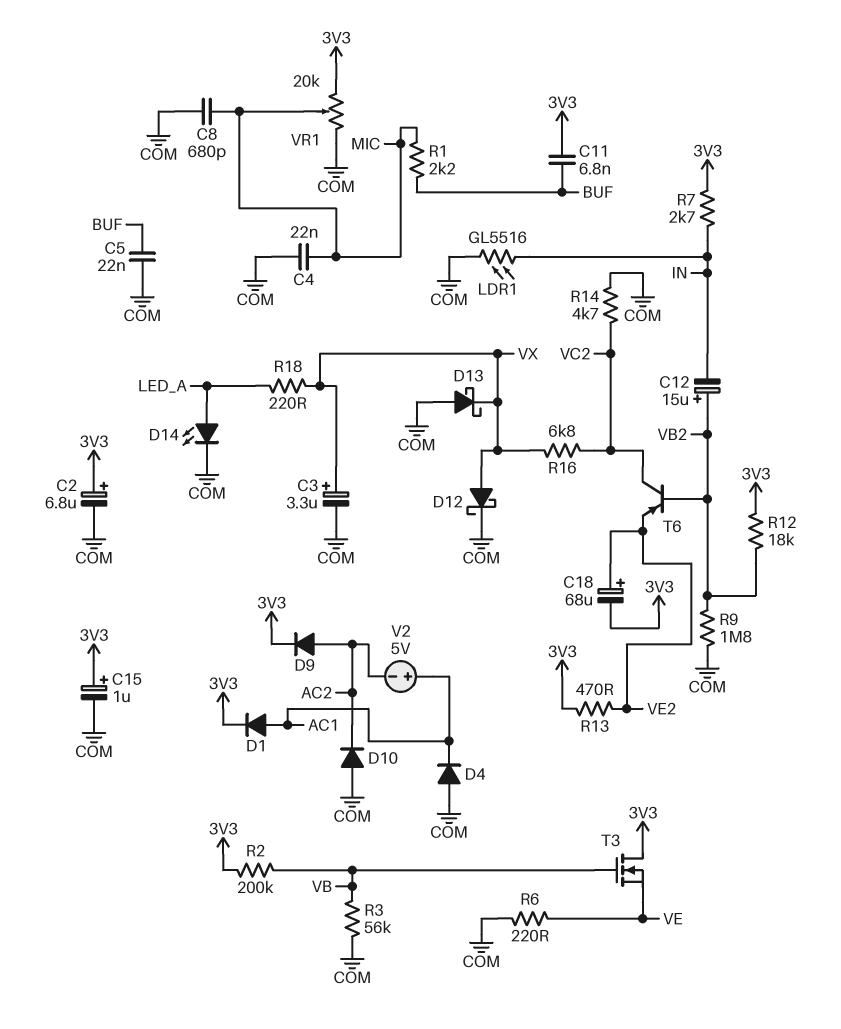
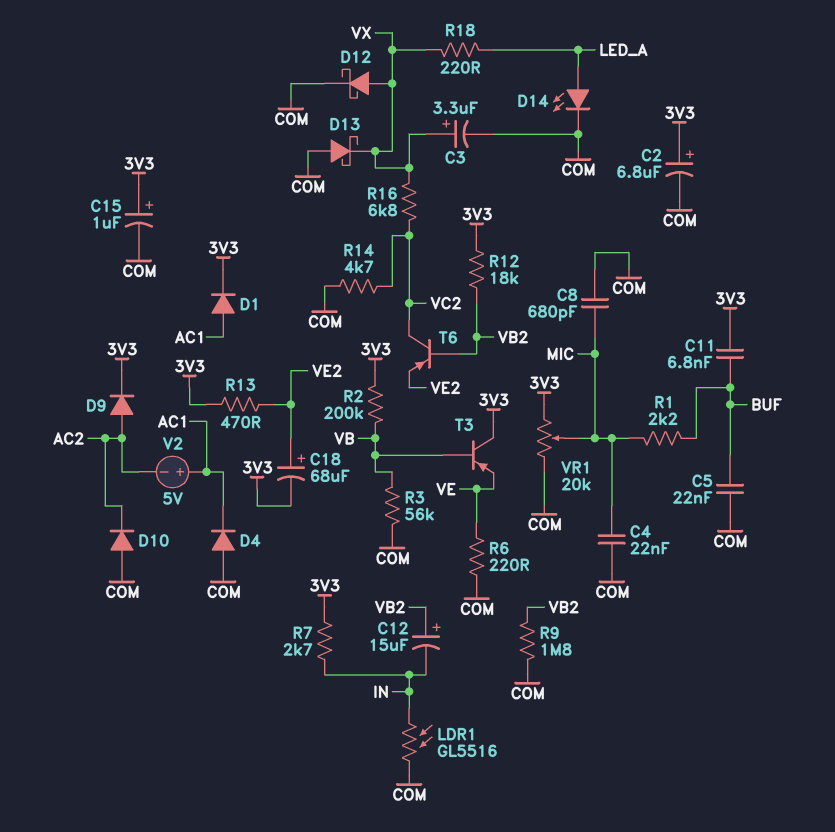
T3: NMOS (G VB, D 3V3, S VE) -> PNP (B VB, C 3V3, E VE)

